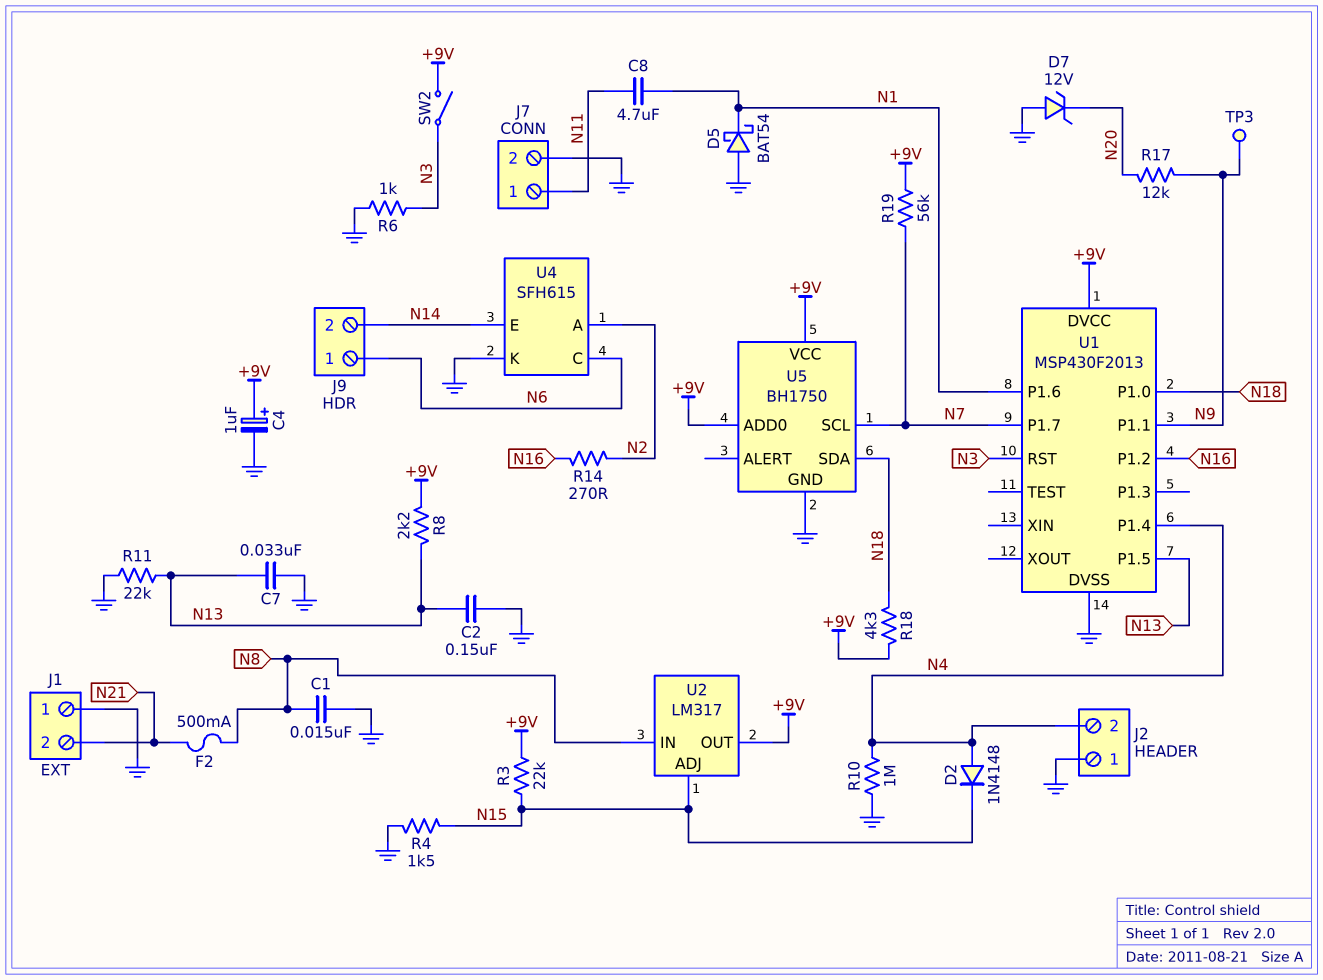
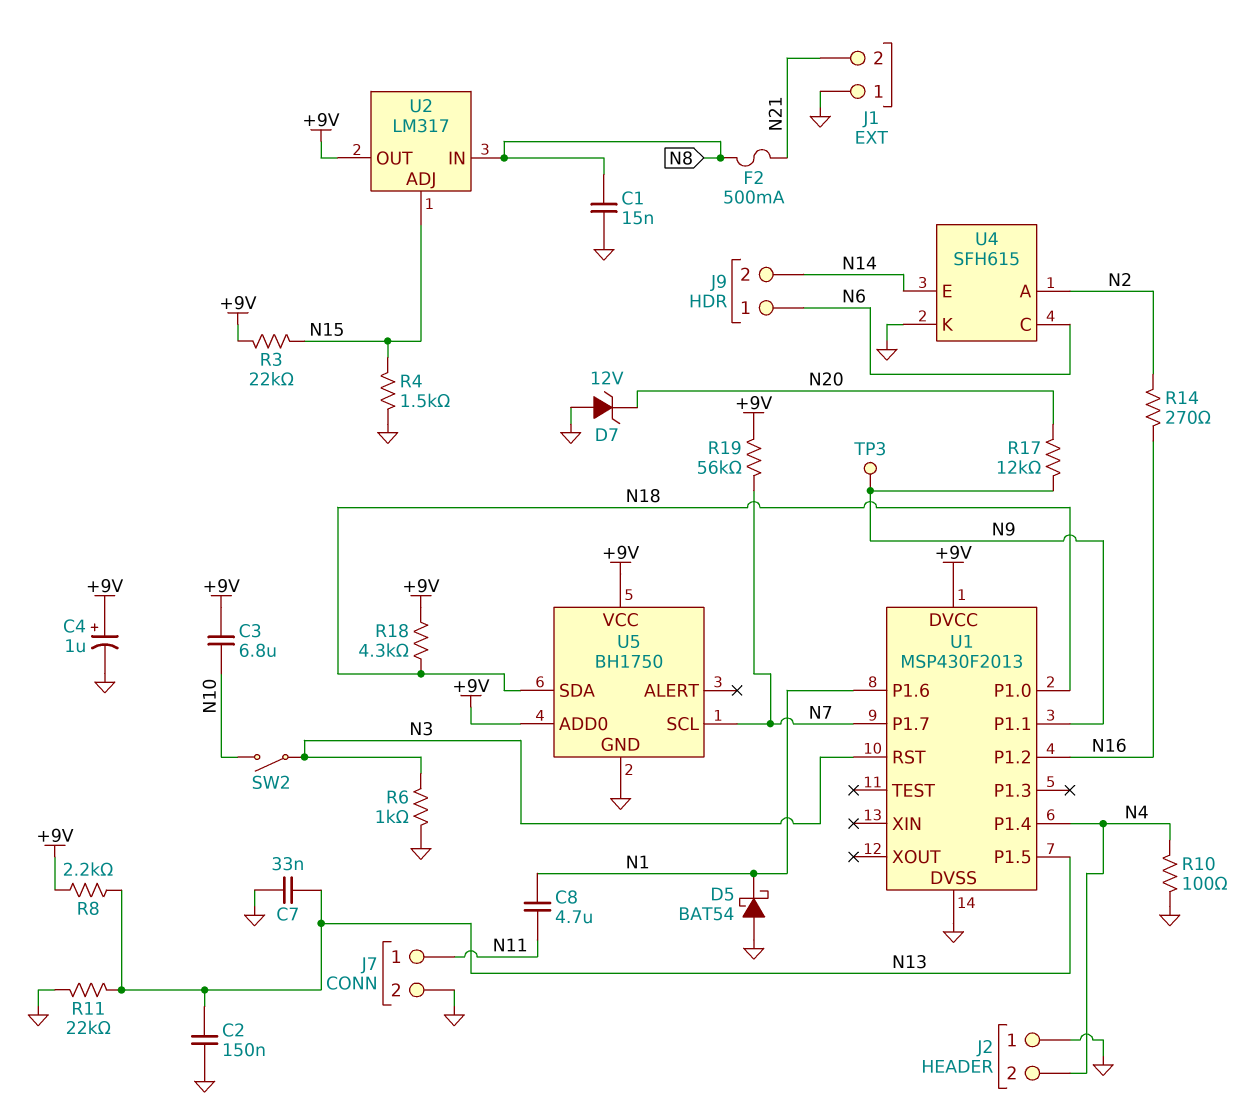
C3: none -> 6.8uF (+9V, N10)
D2: diode 1N4148 (A N4, K N15) -> none
R10: 1M (GND, N4) -> 100 (GND, N4)
SW2: switch (+9V, N3) -> switch (N3, N10)

